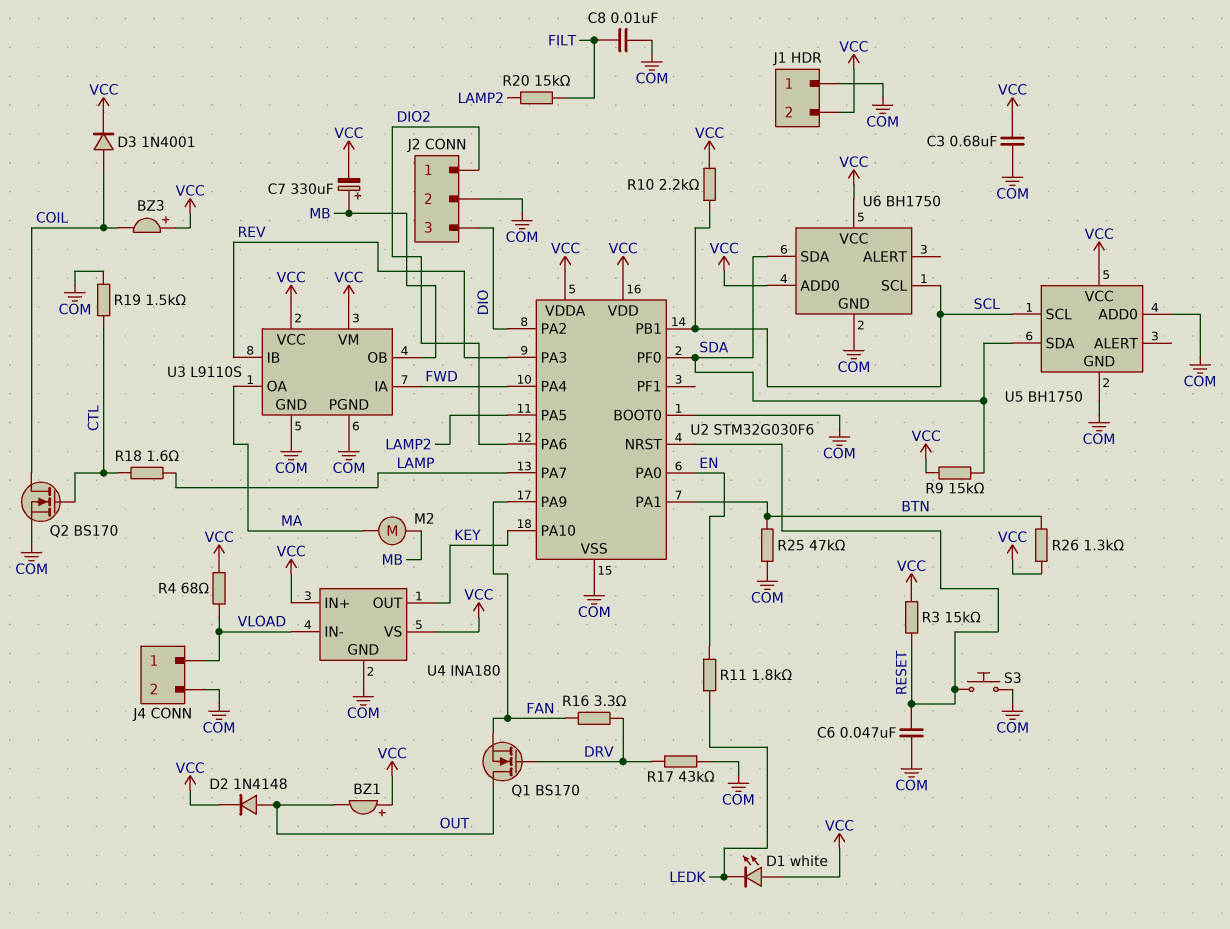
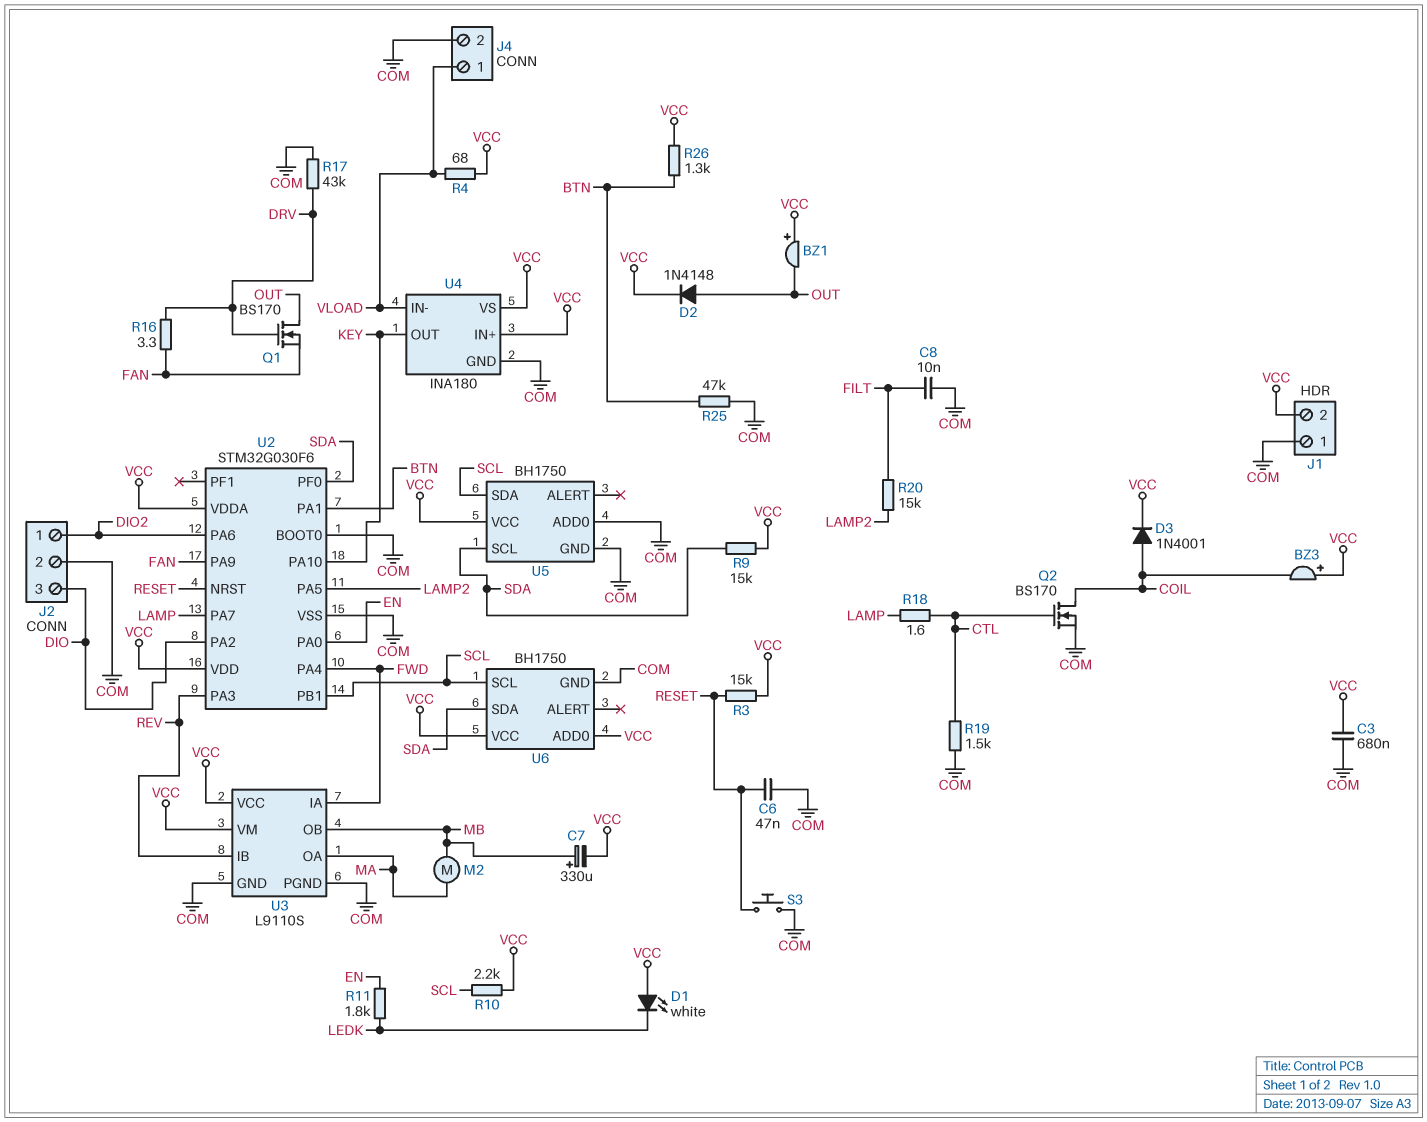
U5 pin SCL: SCL -> SDA
U5 pin SDA: SDA -> SCL

